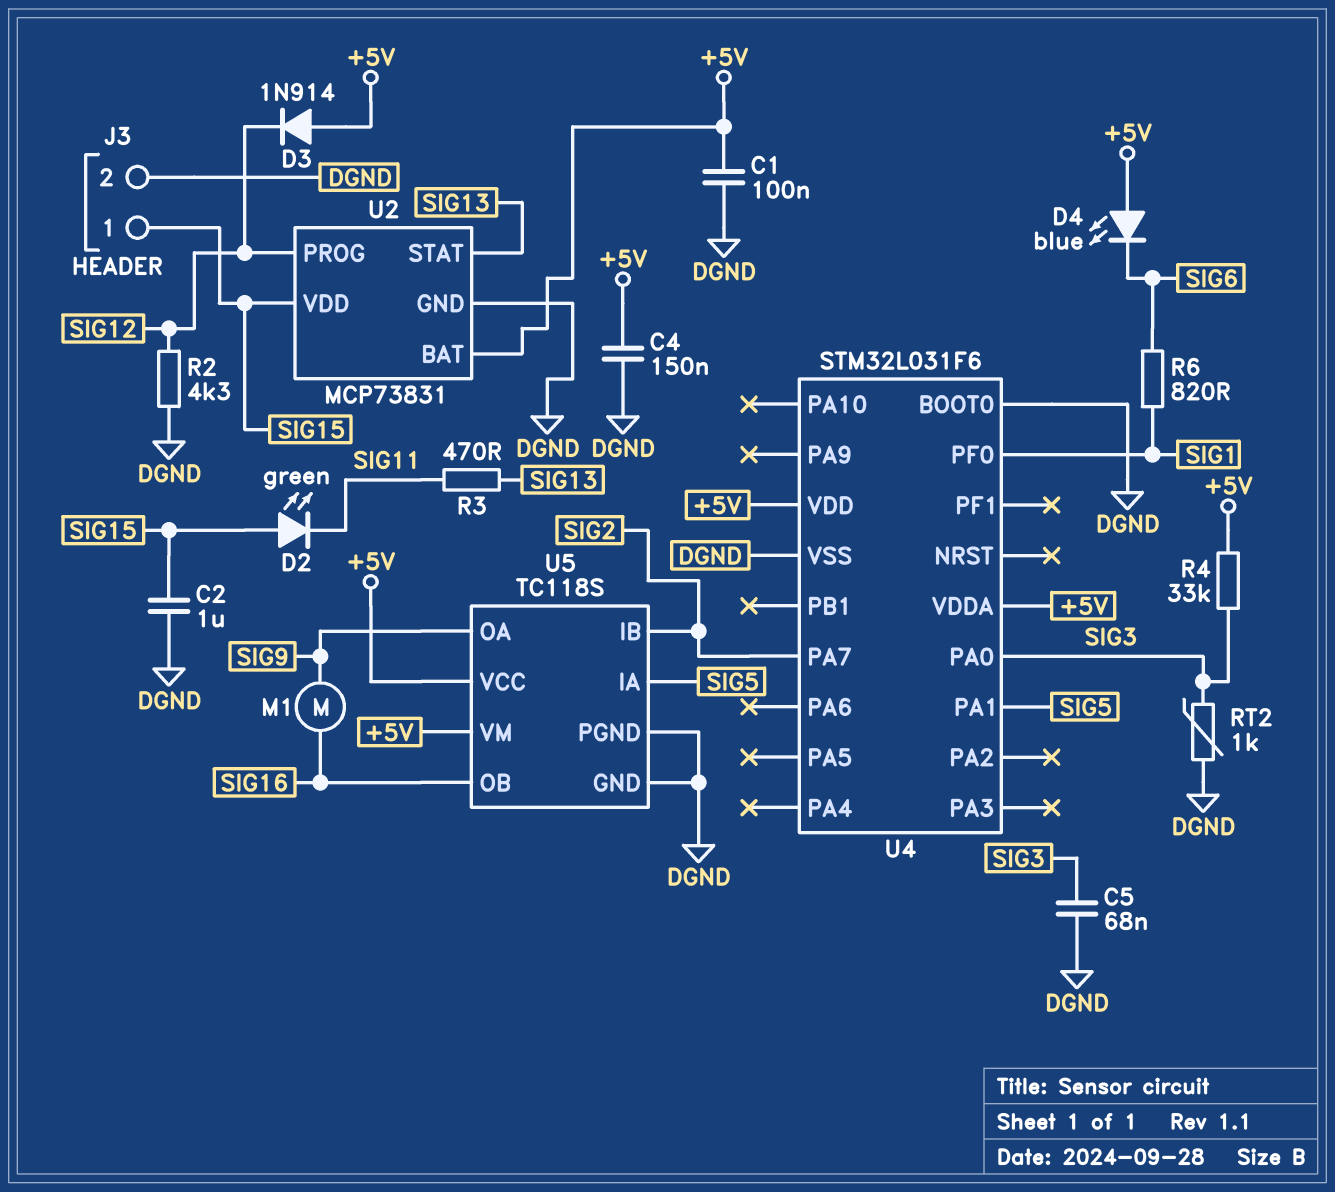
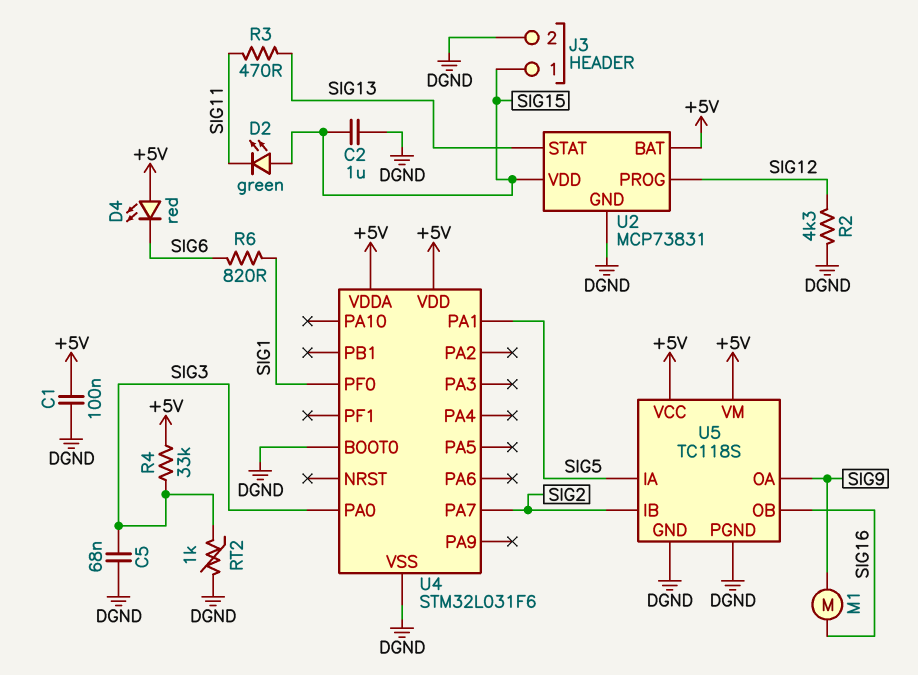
C4: 150nF (+5V, DGND) -> none
D3: diode 1N914 (A +5V, K SIG12) -> none
D4: LED blue (A +5V, K SIG6) -> LED red (A +5V, K SIG6)

